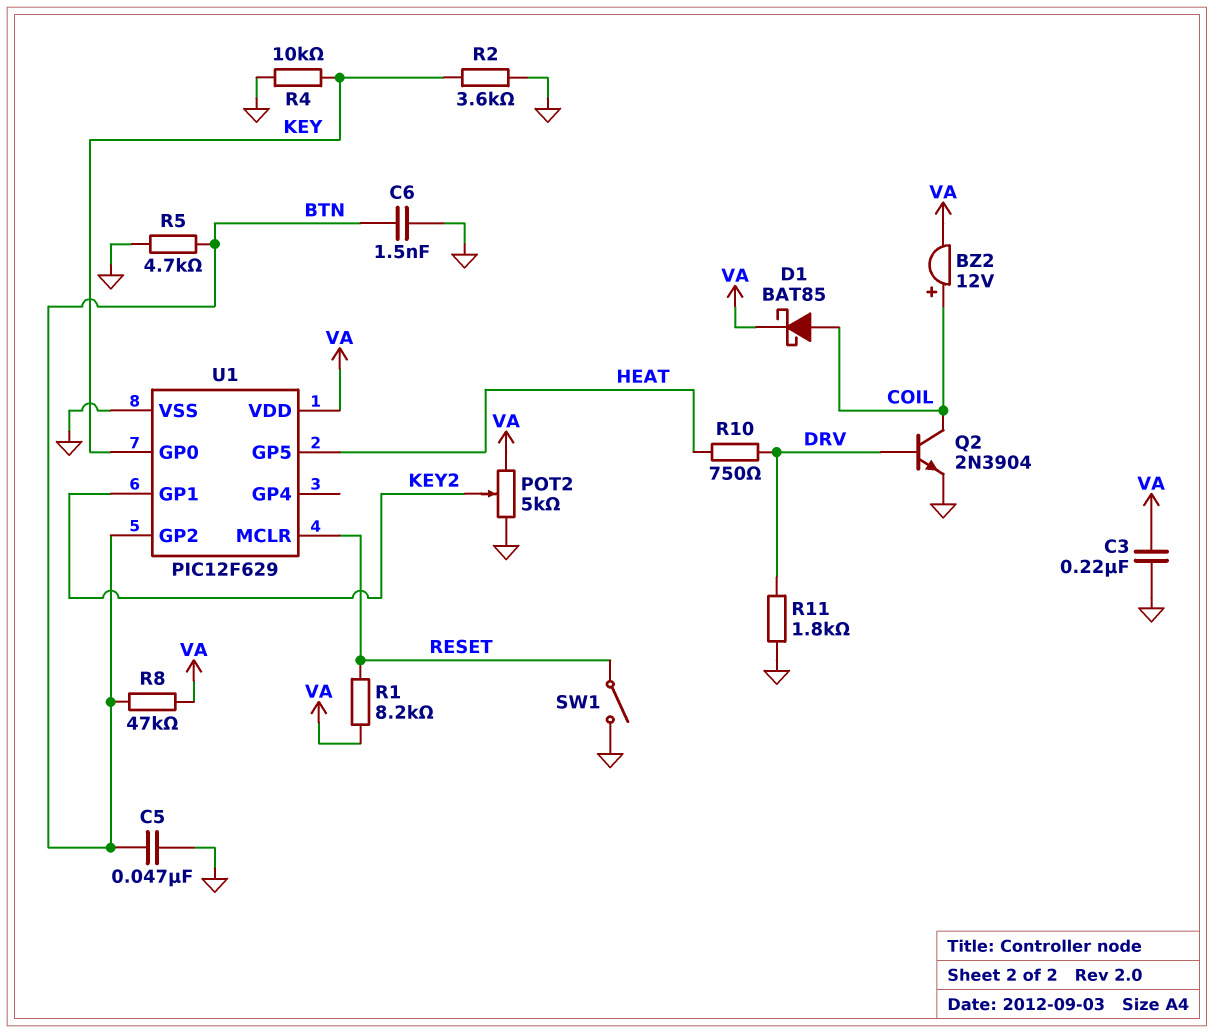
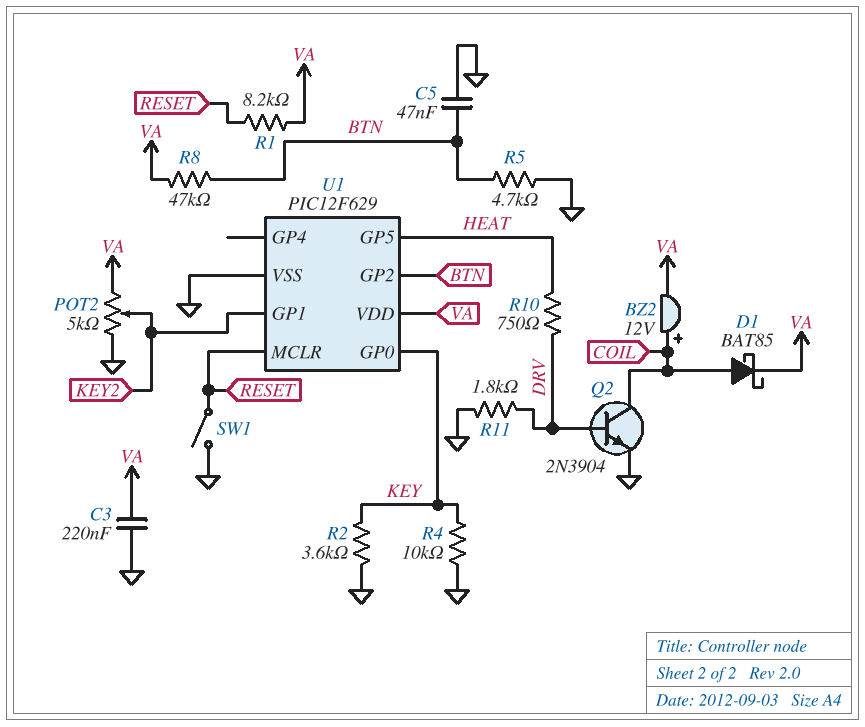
C6: 1.5nF (BTN, GND) -> none

